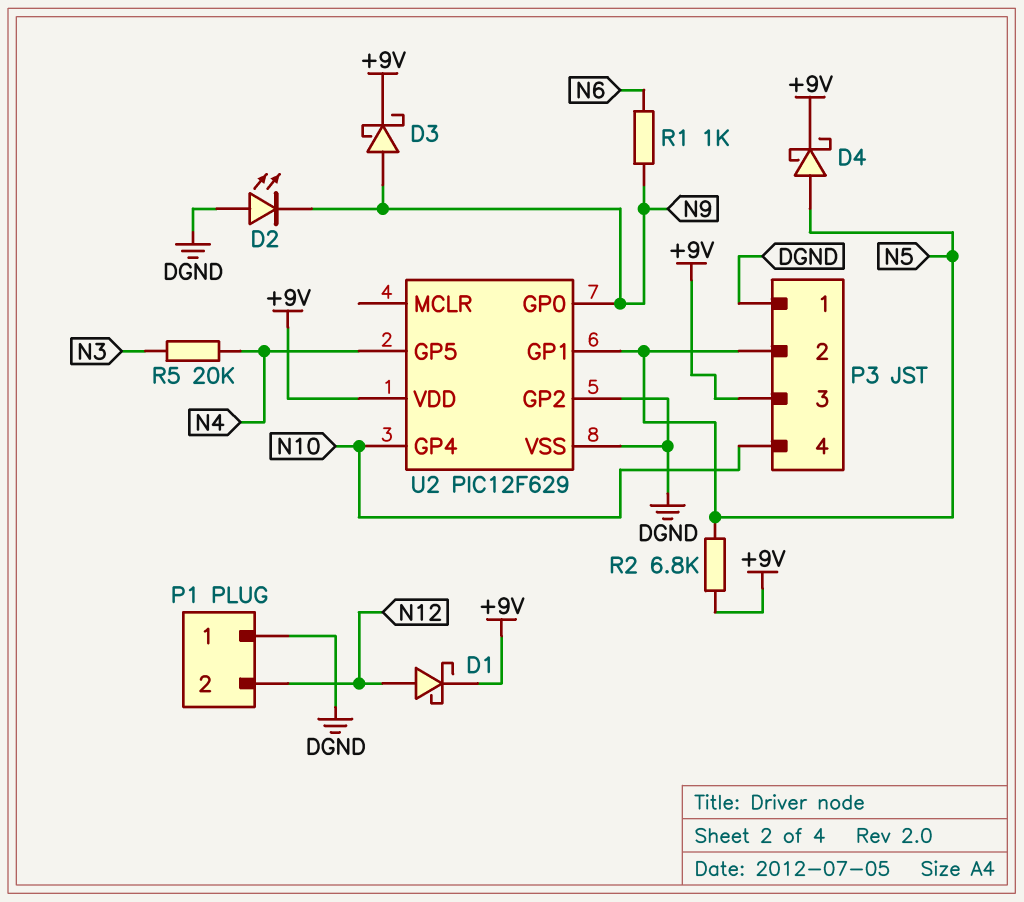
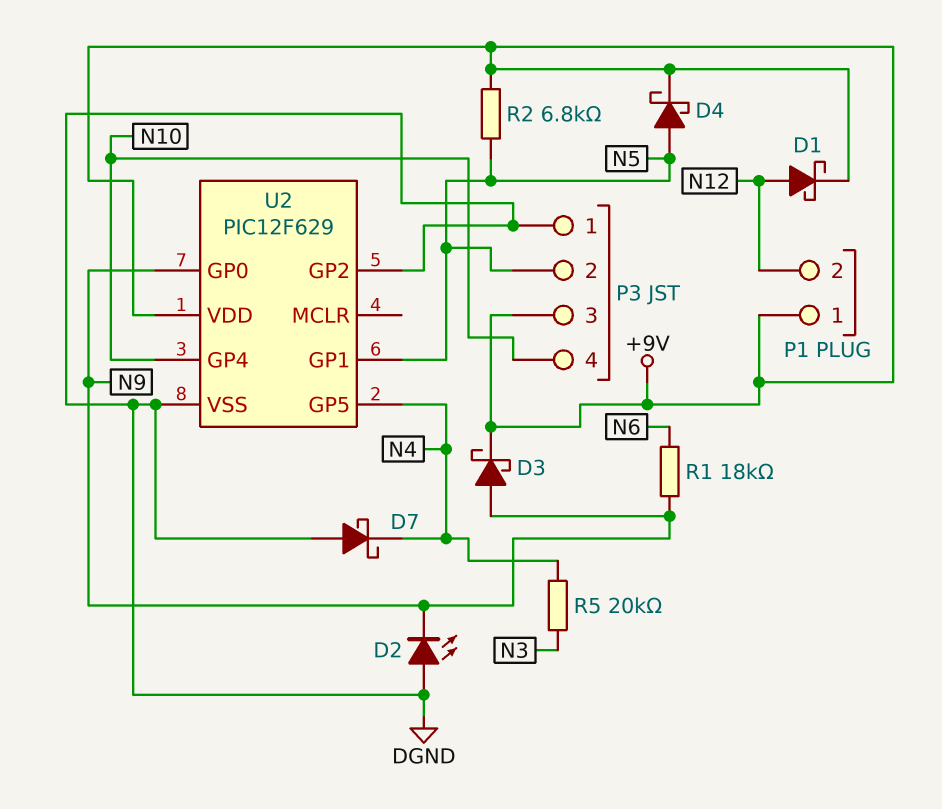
D7: none -> schottky (A DGND, K N4)
P1 pin 1: DGND -> +9V
R1: 1k (N6, N9) -> 18k (N6, N9)

